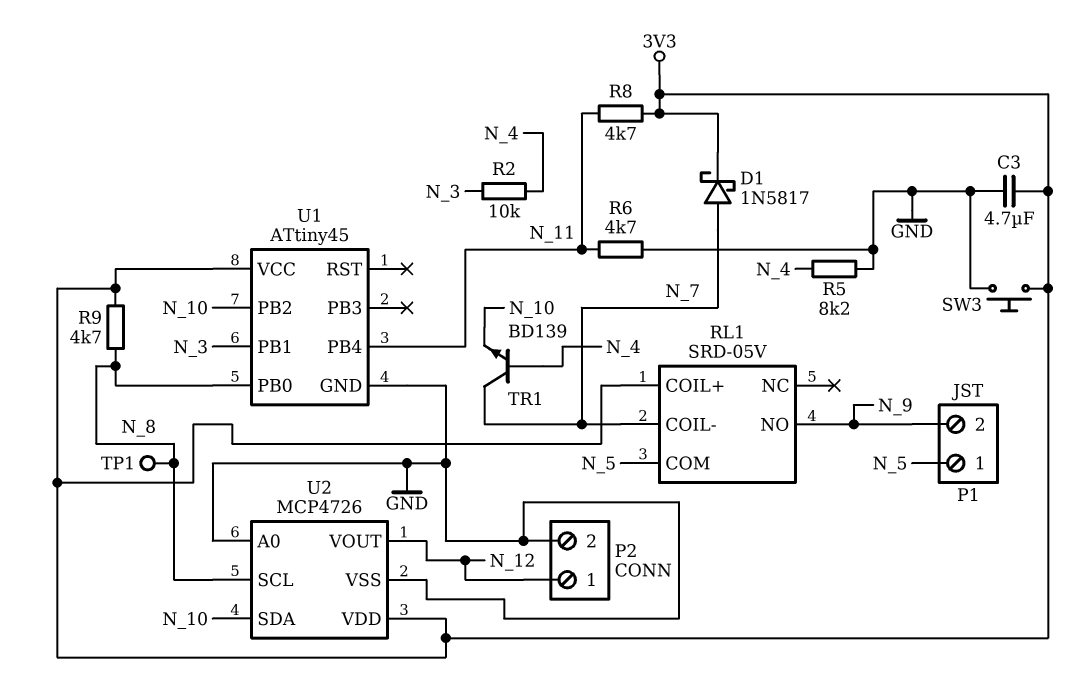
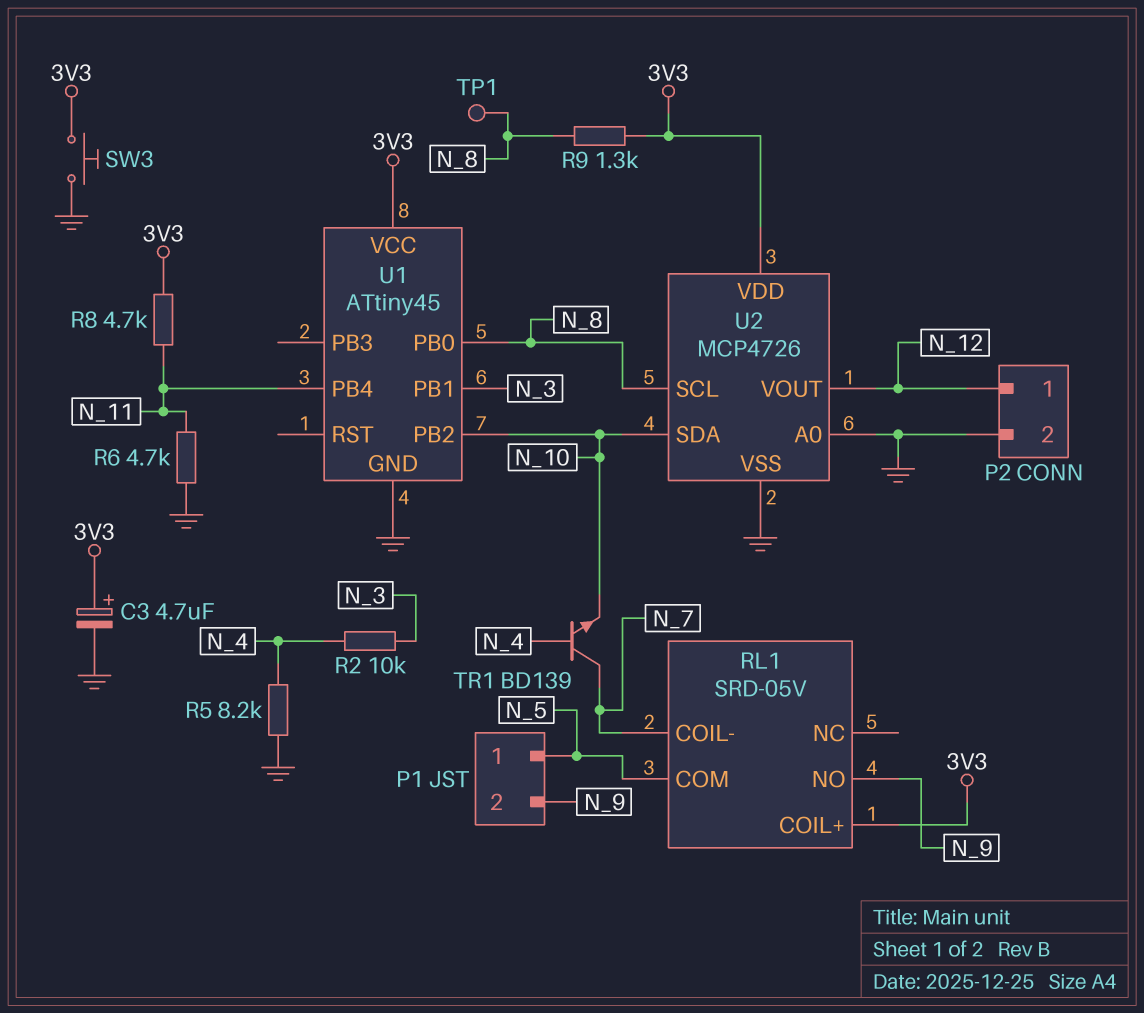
C3: 4.7uF (3V3, GND) -> 4.7uF (plus 3V3, minus GND)
D1: schottky 1N5817 (A N_7, K 3V3) -> none
R9: 4.7k (3V3, N_8) -> 1.3k (3V3, N_8)

